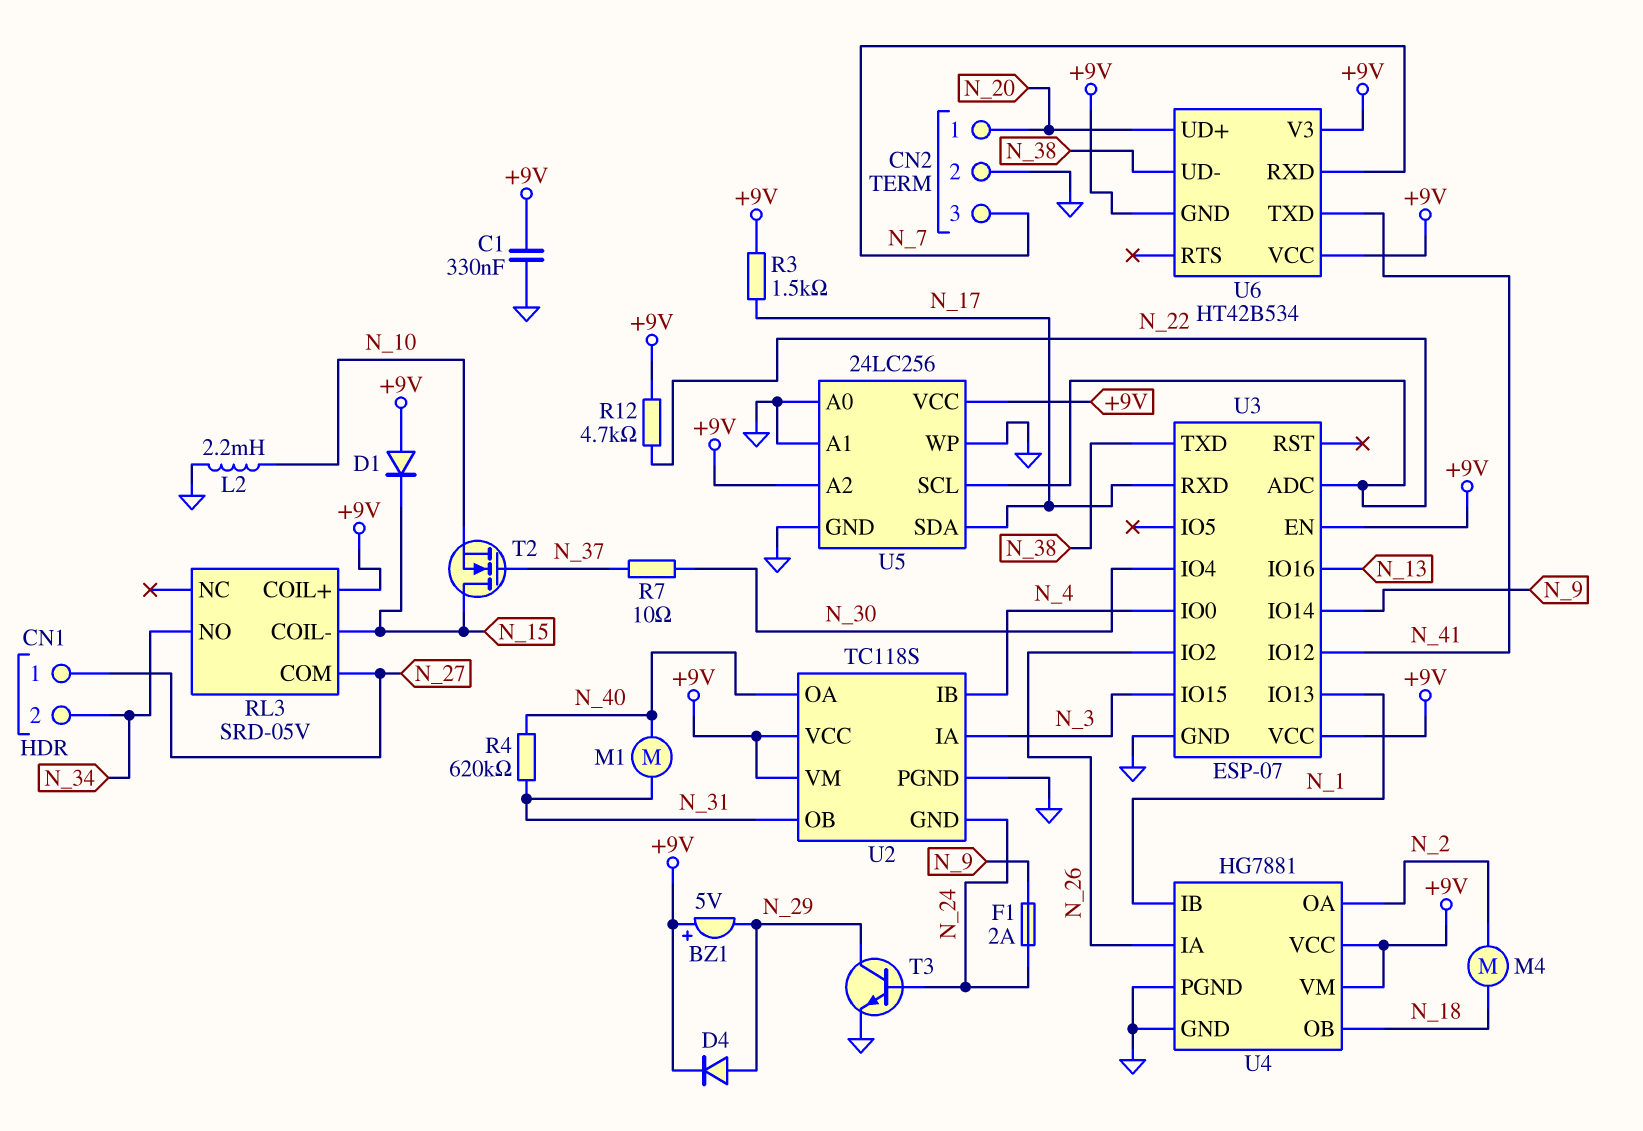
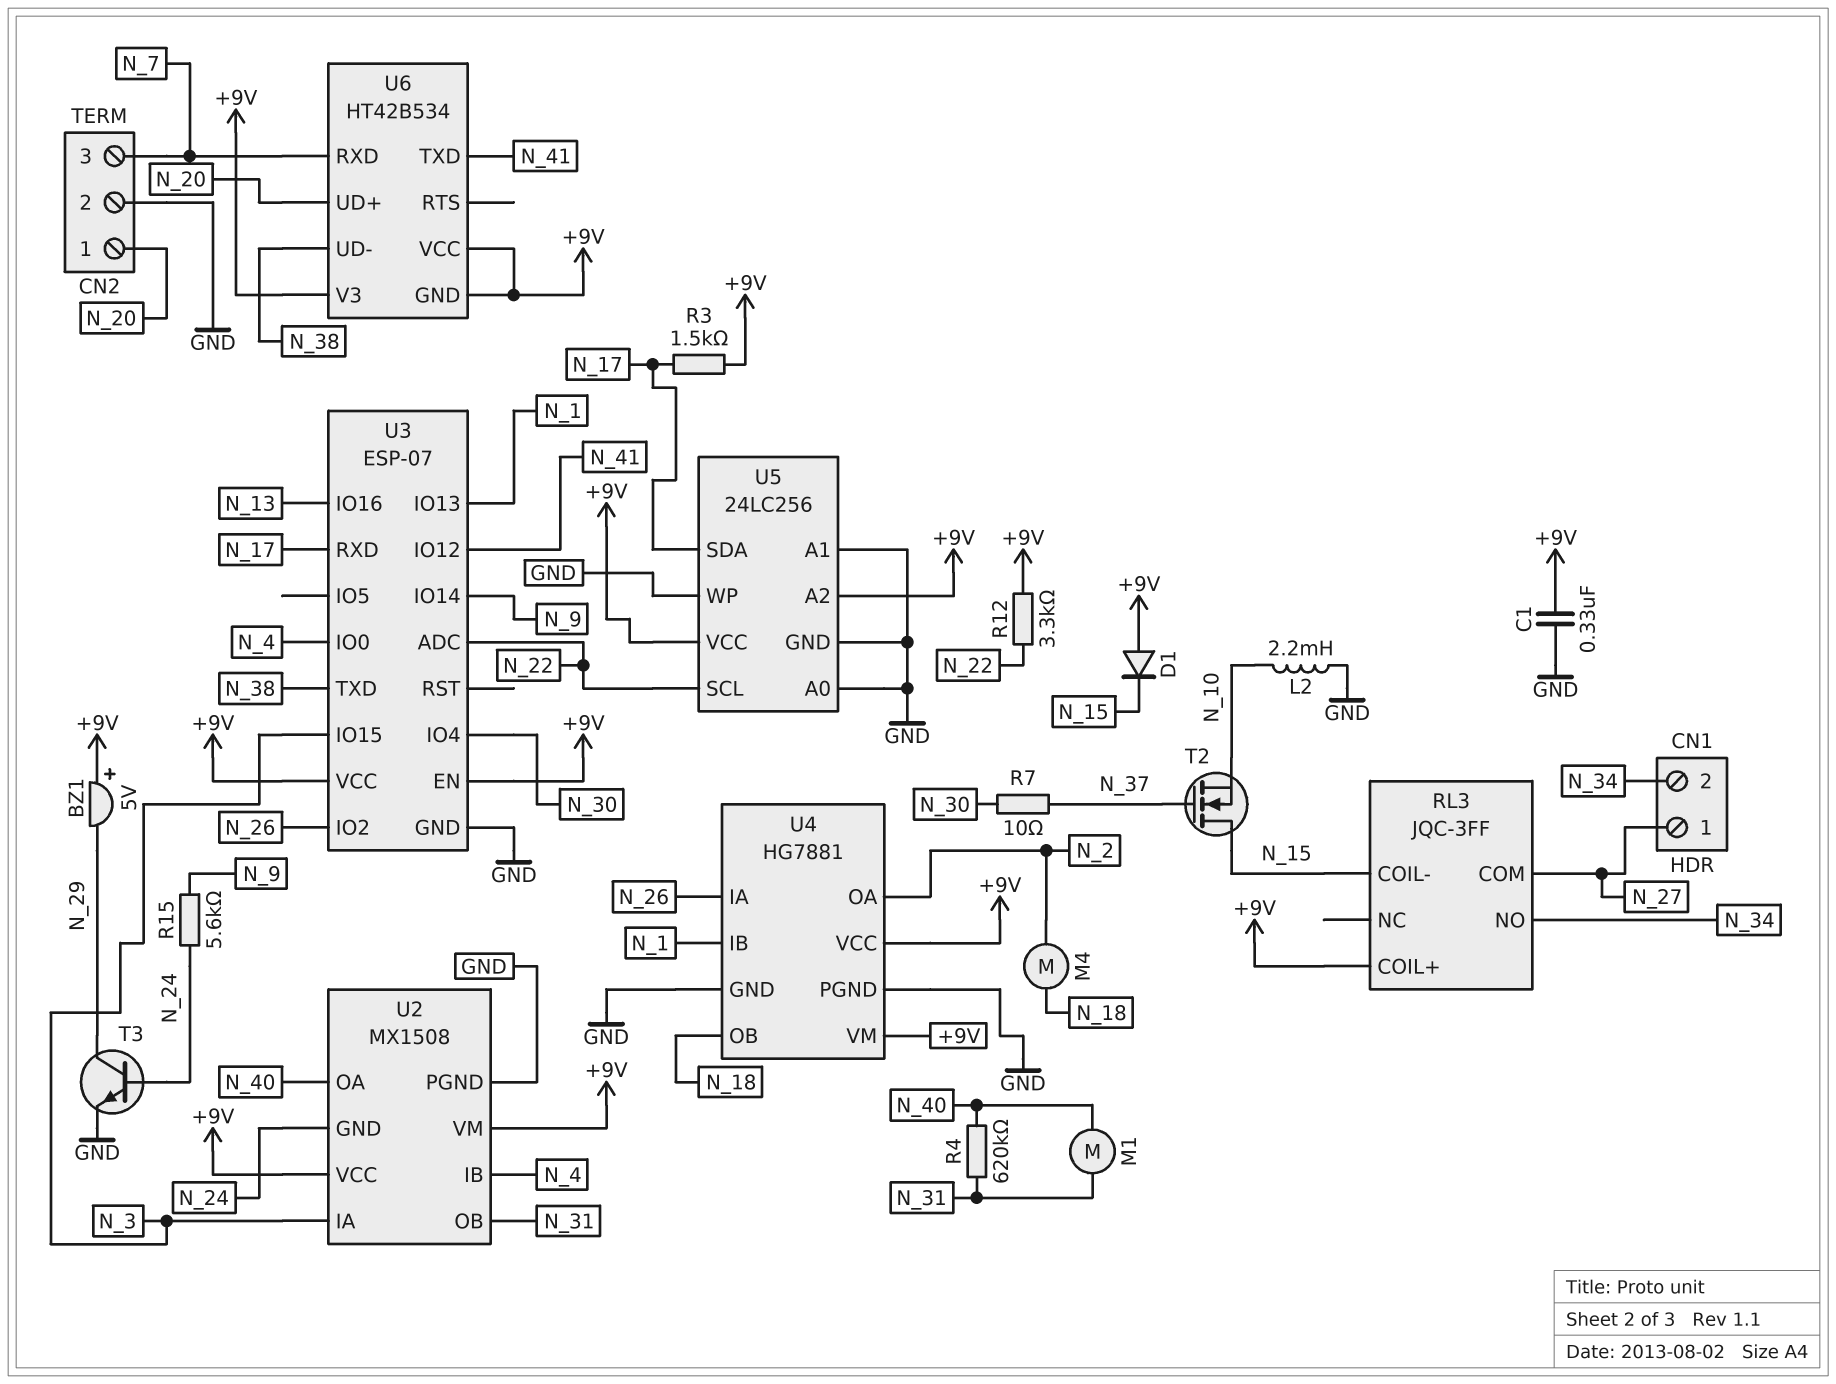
D4: diode (A N_29, K +9V) -> none
F1: 2A (N_9, N_24) -> none
R12: 4.7k (+9V, N_22) -> 3.3k (+9V, N_22)
R15: none -> 5.6k (N_9, N_24)
RL3: SRD-05V -> JQC-3FF
U2: TC118S -> MX1508

